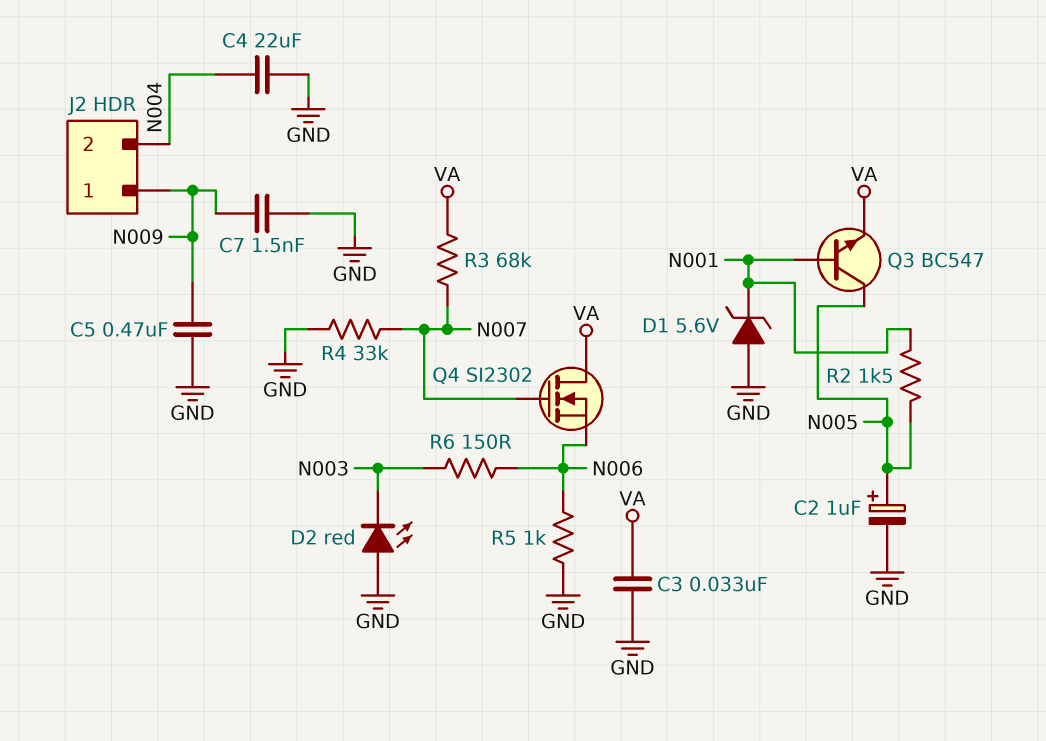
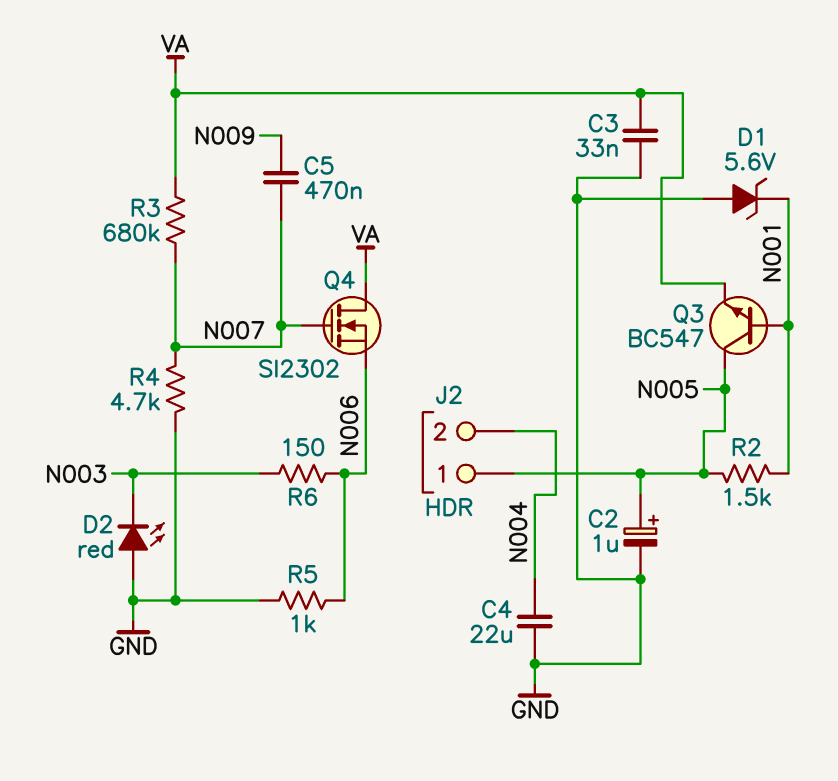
C5: 470nF (GND, N009) -> 470nF (N007, N009)
C7: 1.5nF (GND, N009) -> none
J2 pin 1: N009 -> N005
R3: 68k (N007, VA) -> 680k (N007, VA)
R4: 33k (GND, N007) -> 4.7k (GND, N007)

